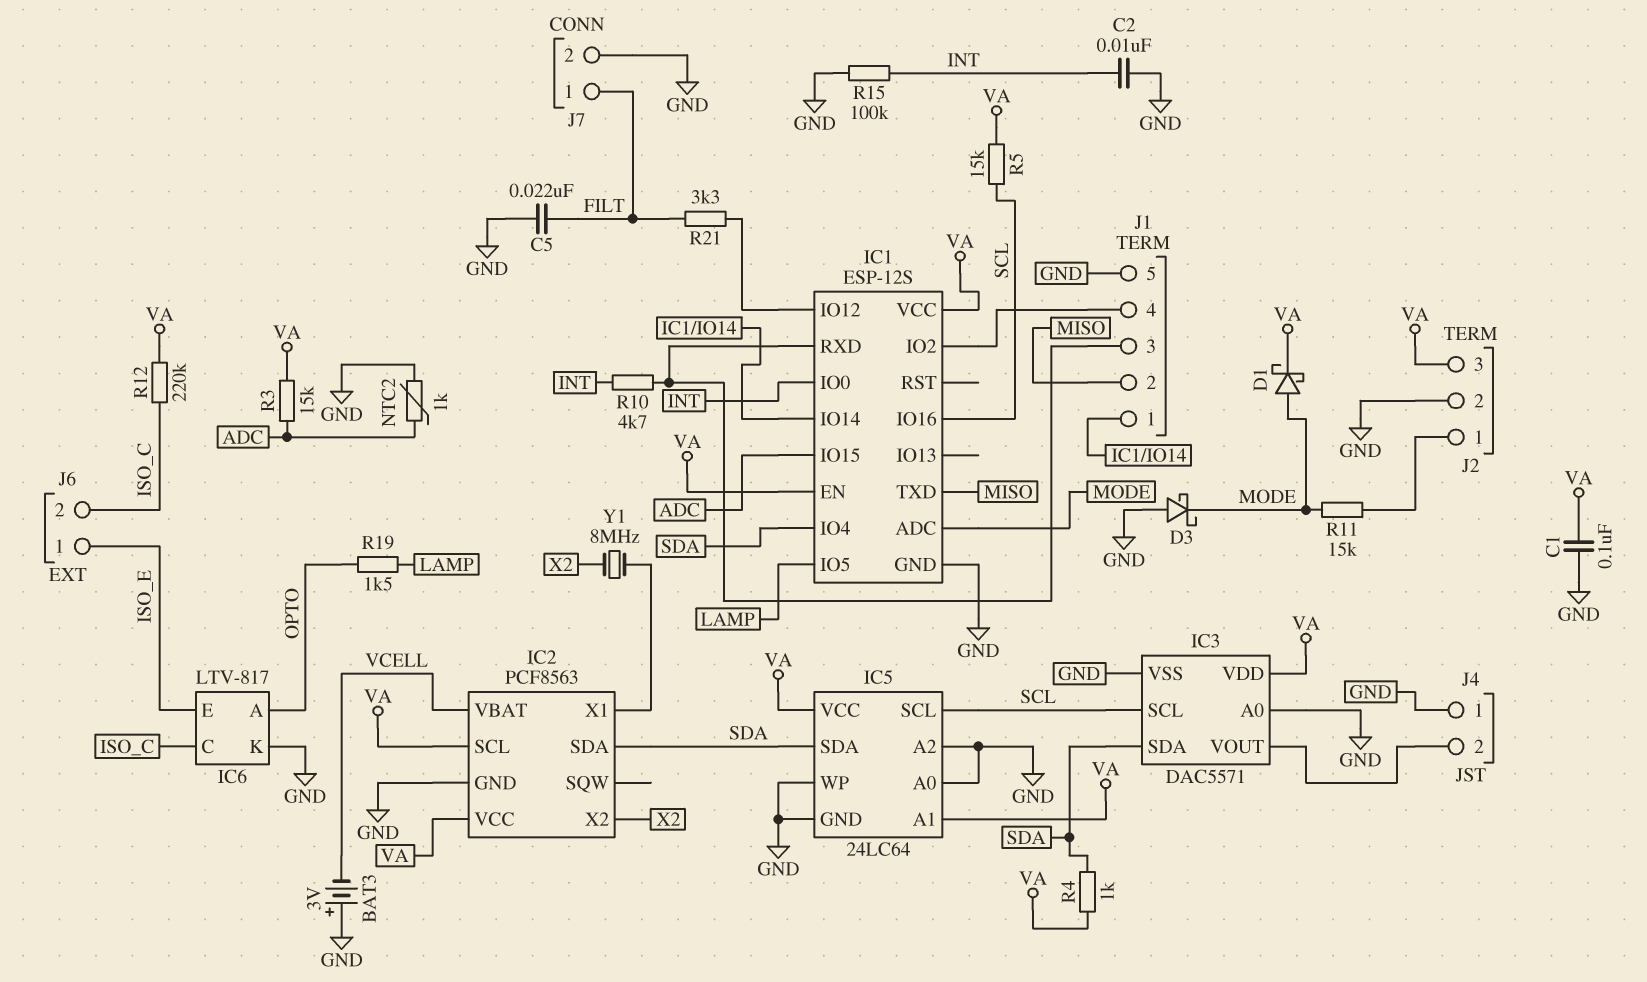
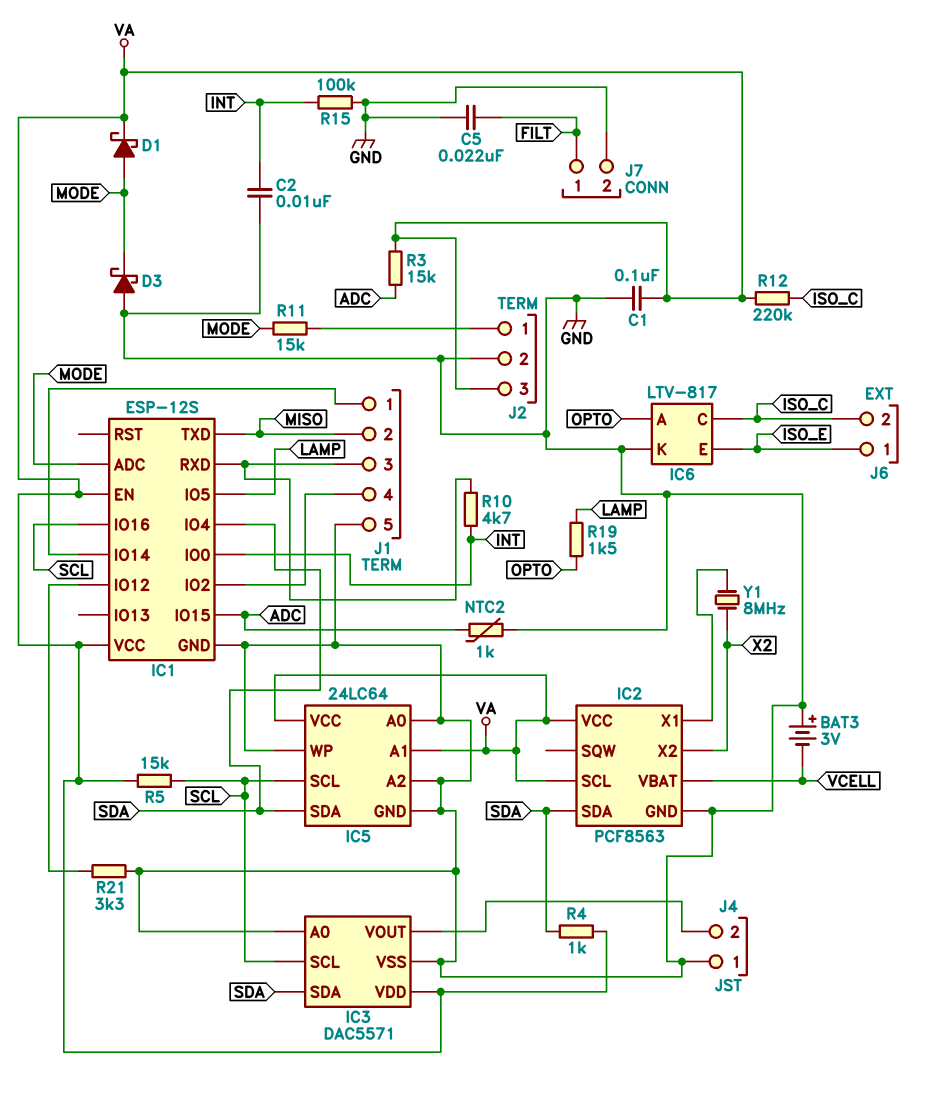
R21: 3.3k (FILT, IC1/IO12) -> 3.3k (GND, IC1/IO12)

